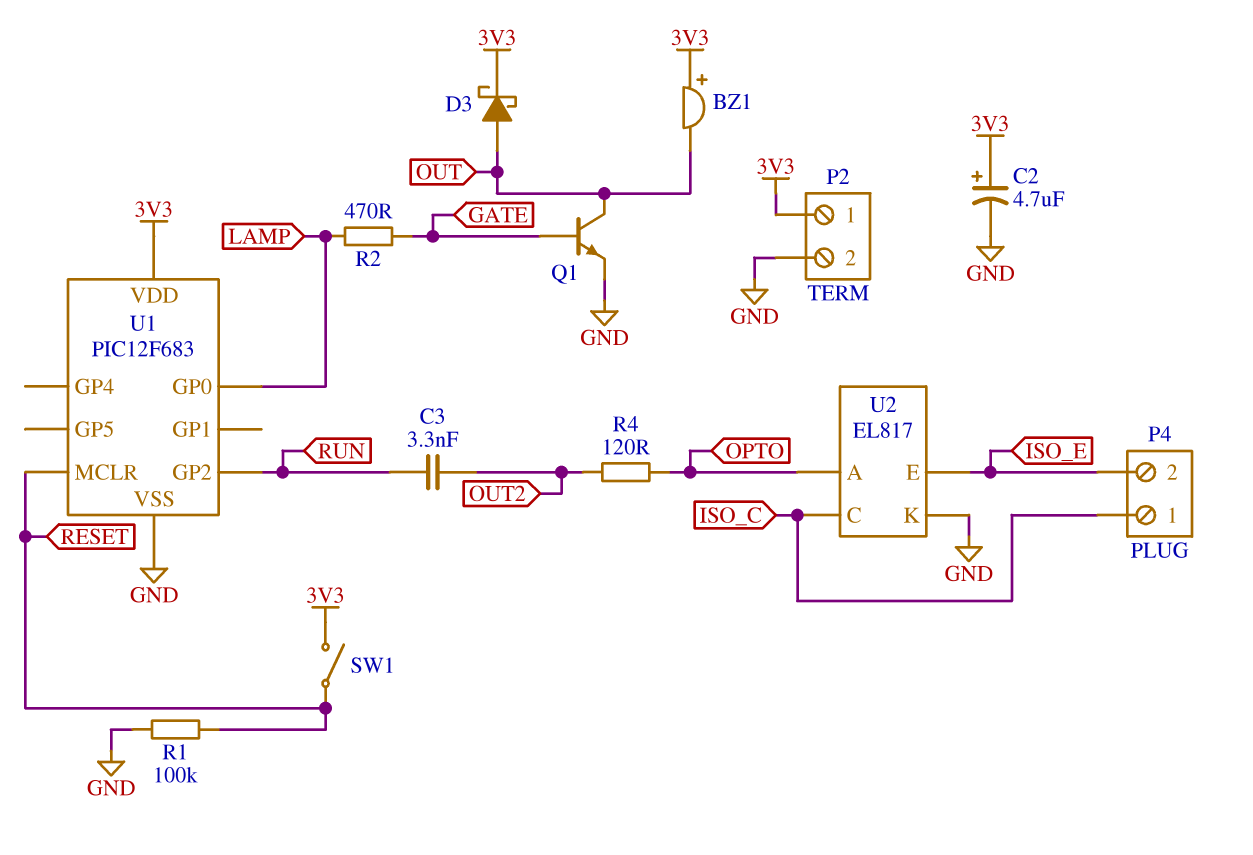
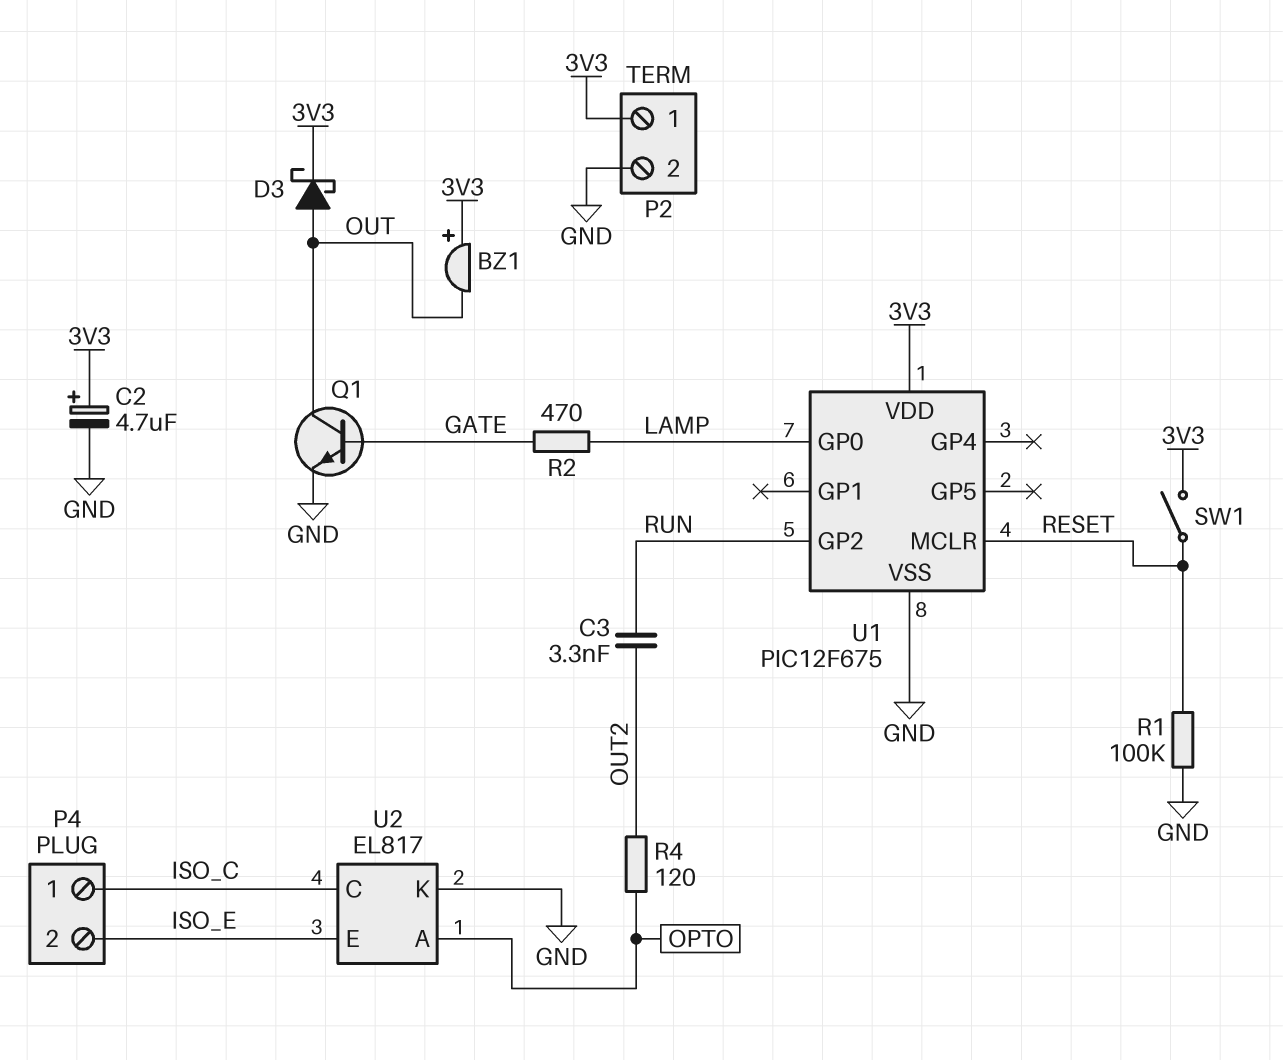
U1: PIC12F683 -> PIC12F675

